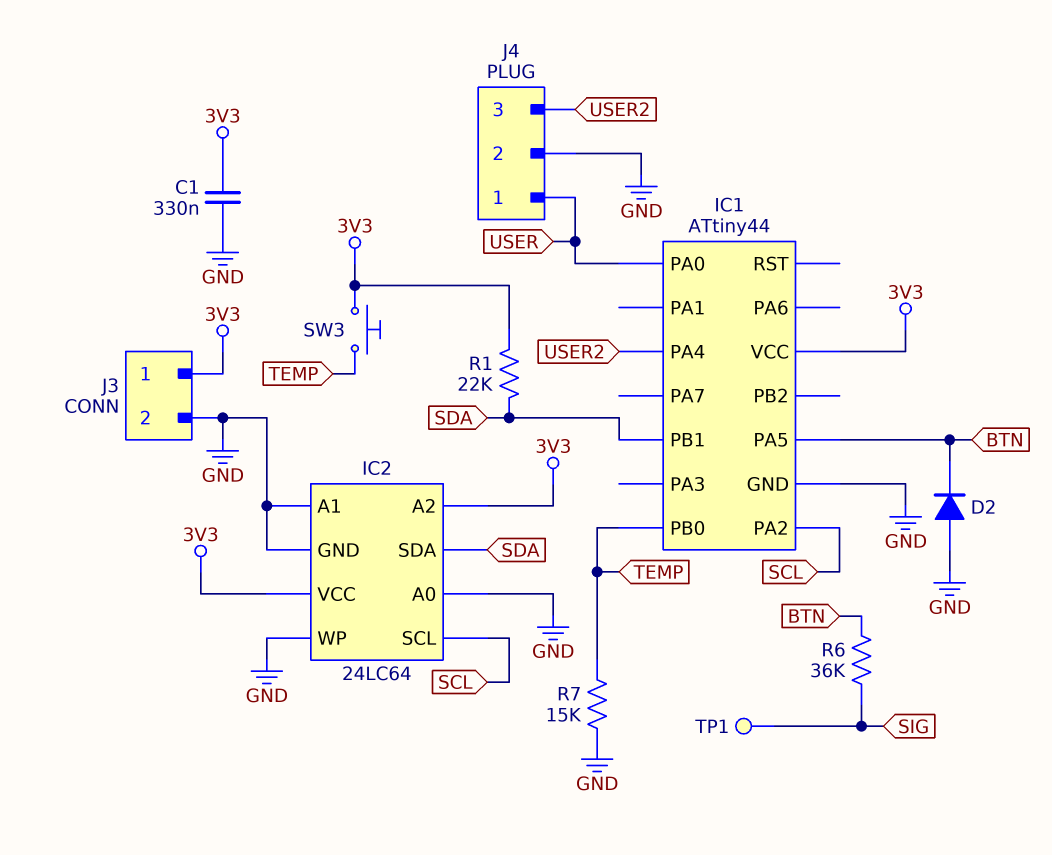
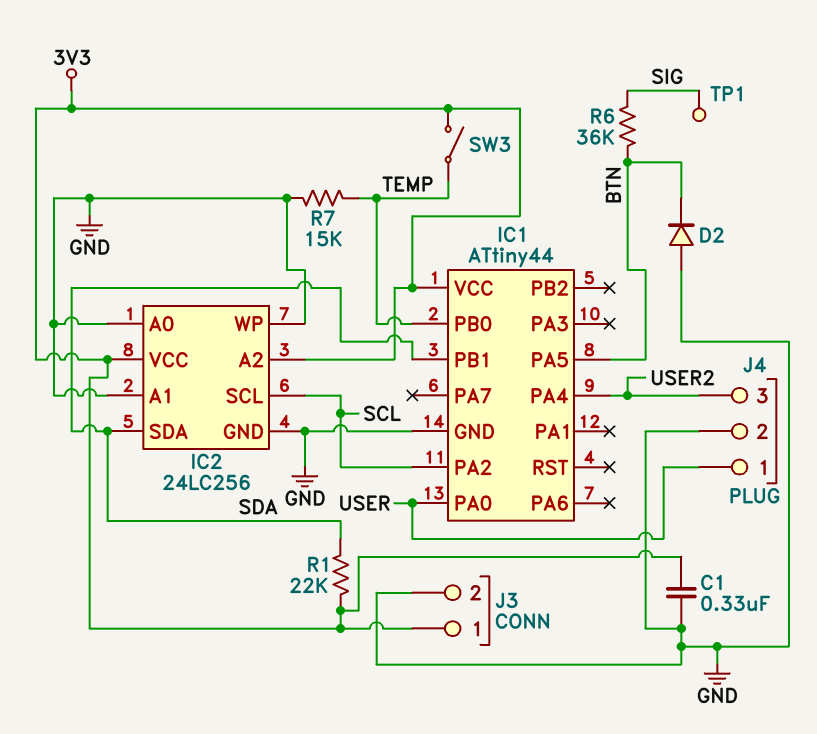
IC2: 24LC64 -> 24LC256
SW3: button (3V3, TEMP) -> switch (3V3, TEMP)

